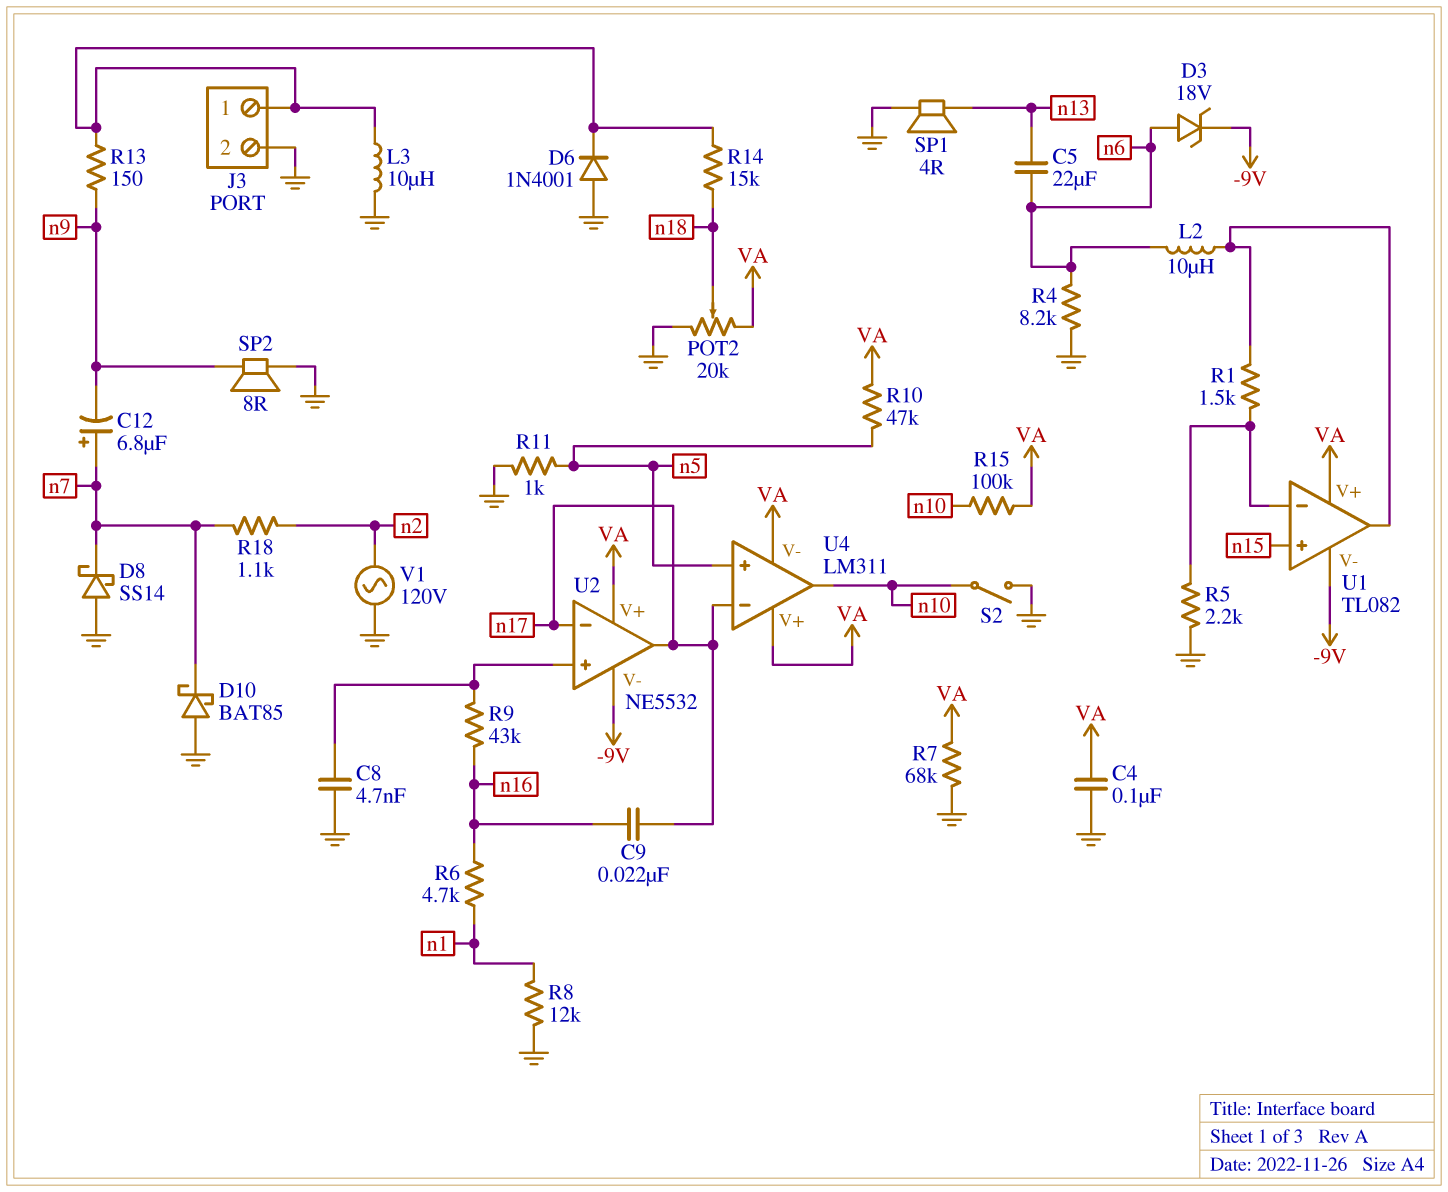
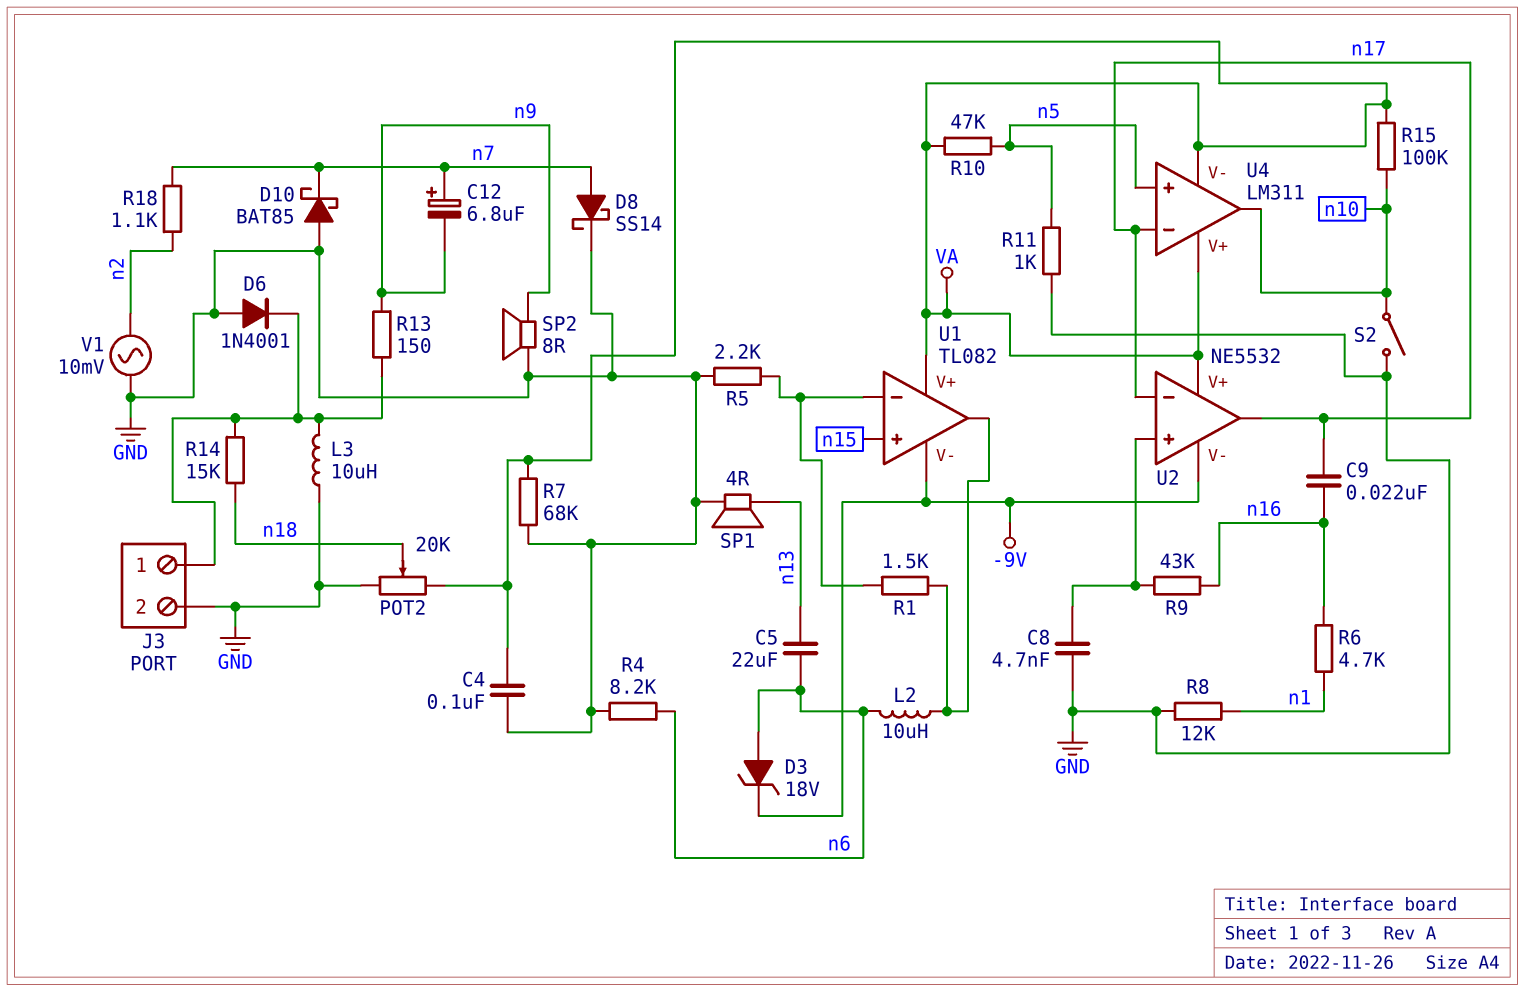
D8: schottky SS14 (A GND, K n7) -> schottky SS14 (A n7, K GND)
V1: AC 120V (GND, n2) -> AC 10mV (GND, n2)

